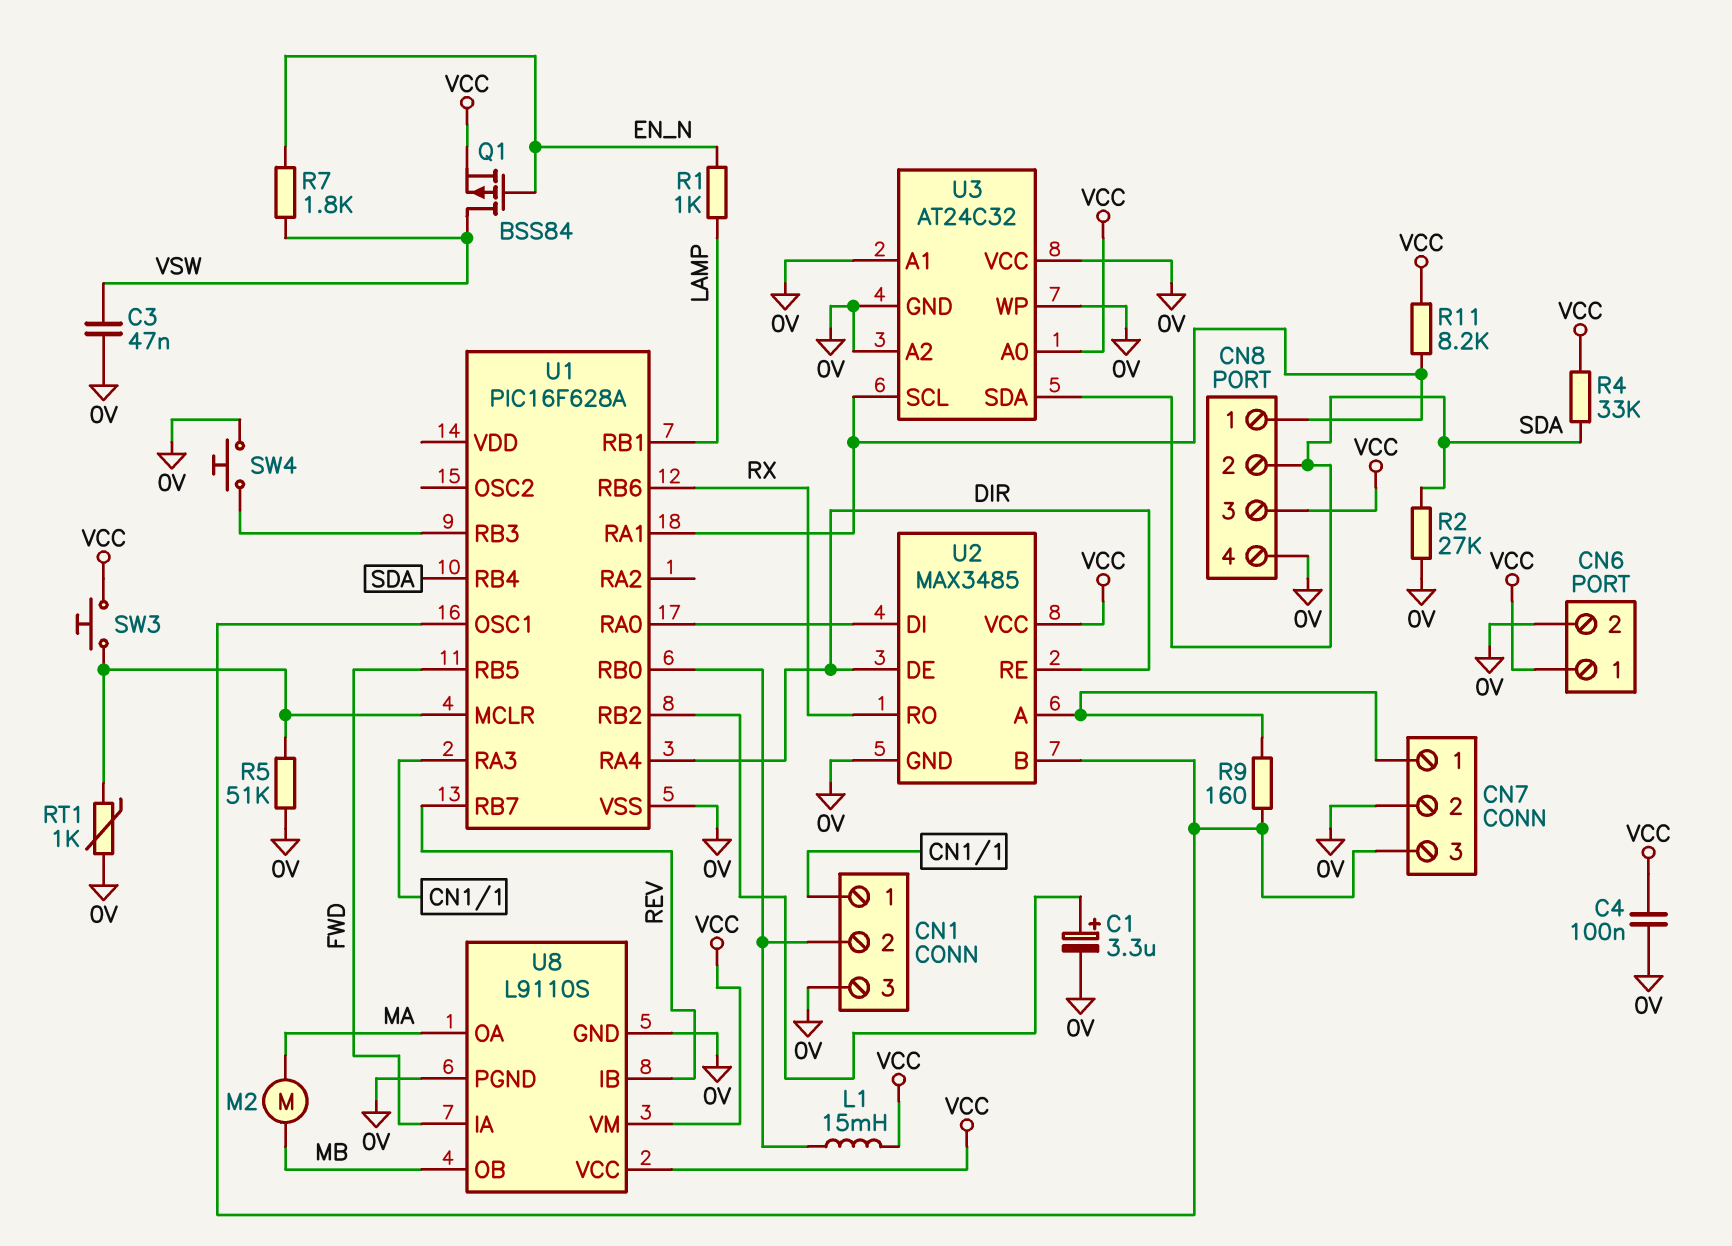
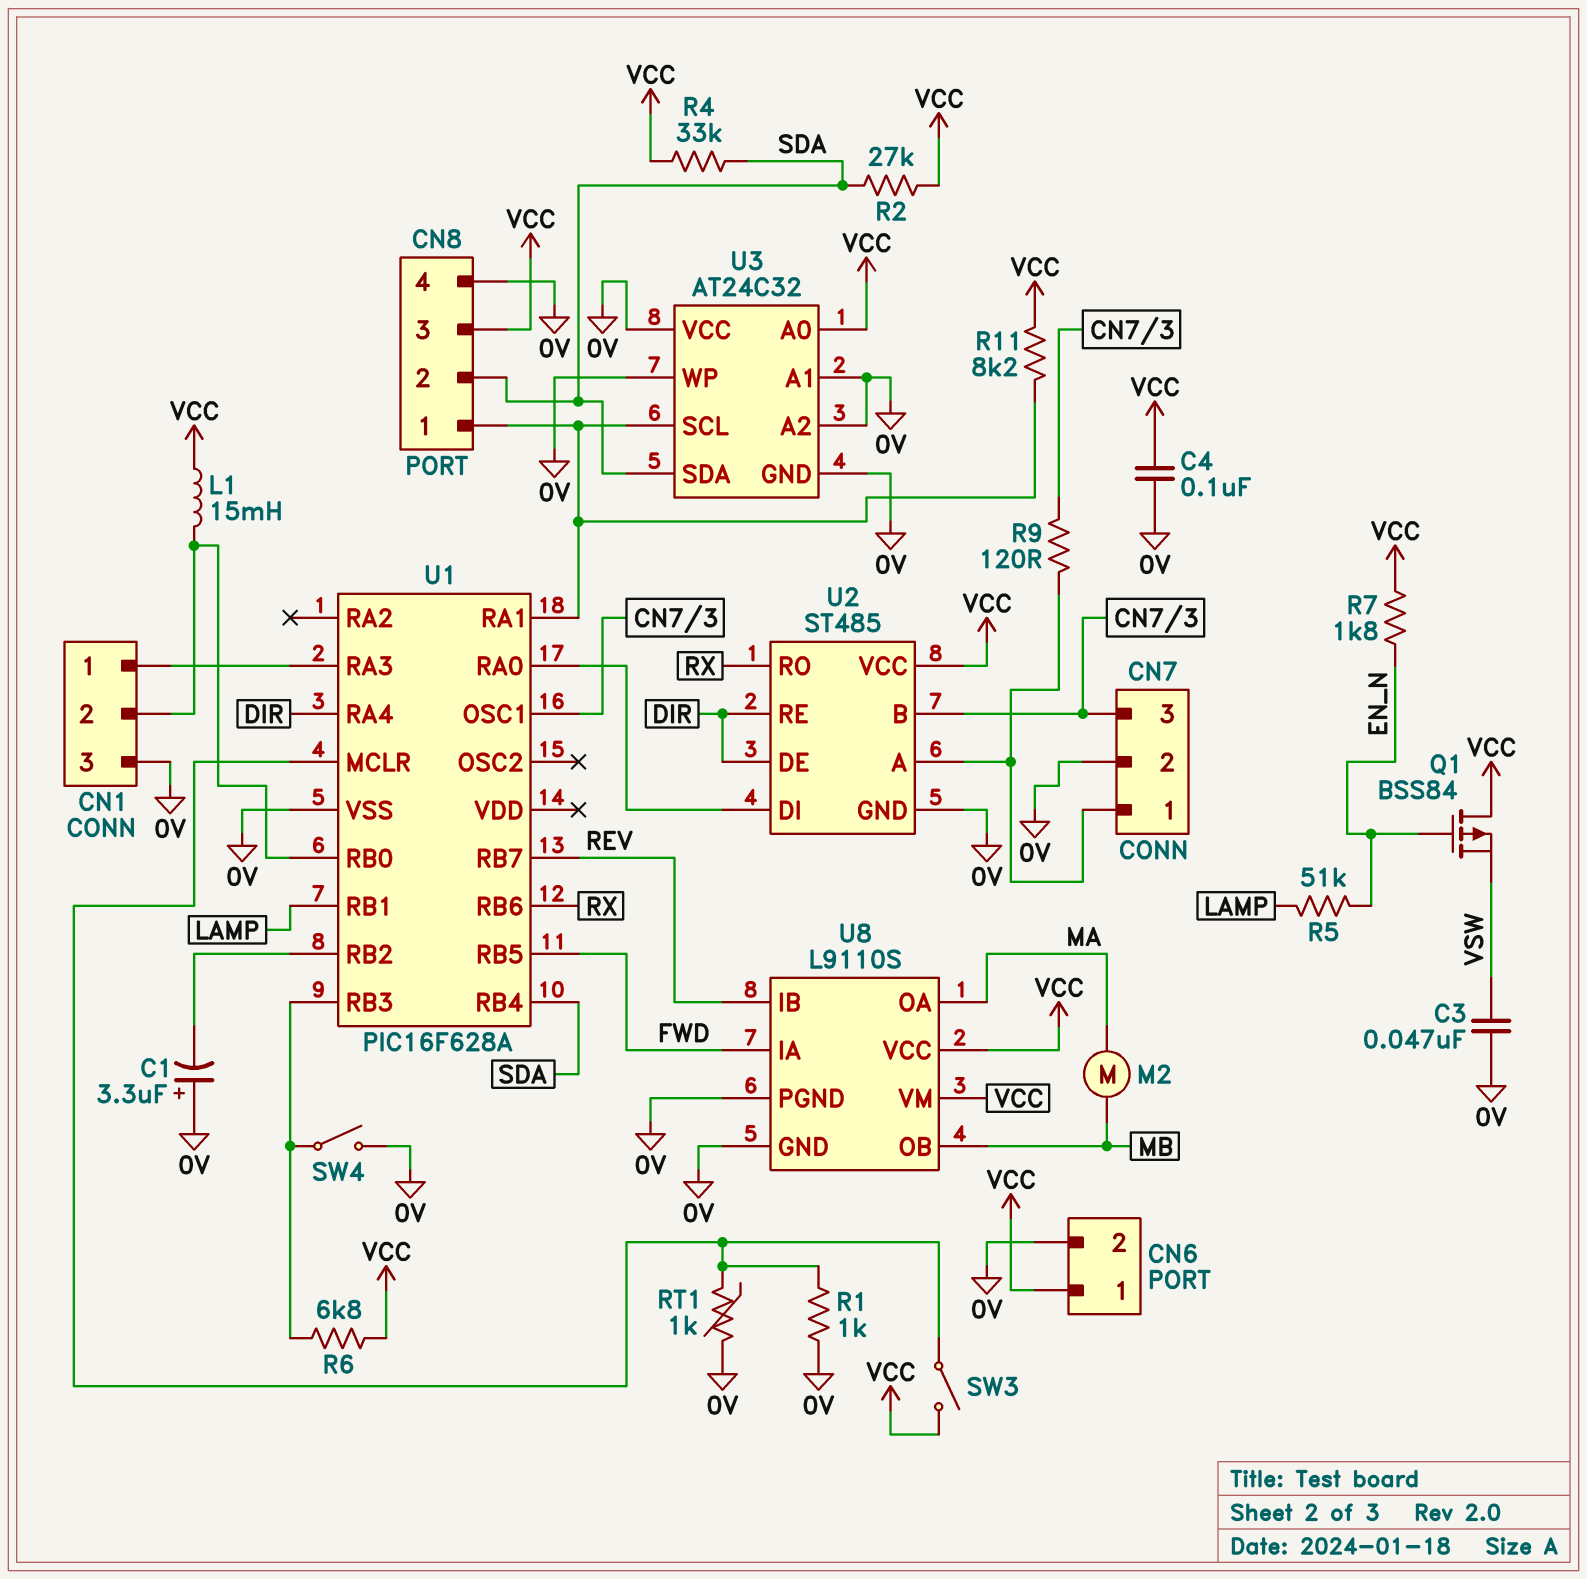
C1: 3.3uF (plus U1/RB2, minus 0V) -> 3.3uF (plus 0V, minus U1/RB2)
Q1: PMOS BSS84 (G EN_N, D VSW, S VCC) -> PMOS BSS84 (G EN_N, D VCC, S VSW)
R1: 1k (EN_N, LAMP) -> 1k (0V, U1/MCLR)
R2: 27k (0V, SDA) -> 27k (SDA, VCC)
R5: 51k (0V, U1/MCLR) -> 51k (EN_N, LAMP)
R6: none -> 6.8k (U1/RB3, VCC)
R7: 1.8k (EN_N, VSW) -> 1.8k (EN_N, VCC)
R9: 160 (CN7/1, CN7/3) -> 120 (CN7/1, CN7/3)
SW3: button (U1/MCLR, VCC) -> switch (U1/MCLR, VCC)
SW4: button (0V, U1/RB3) -> switch (0V, U1/RB3)
U2: MAX3485 -> ST485

